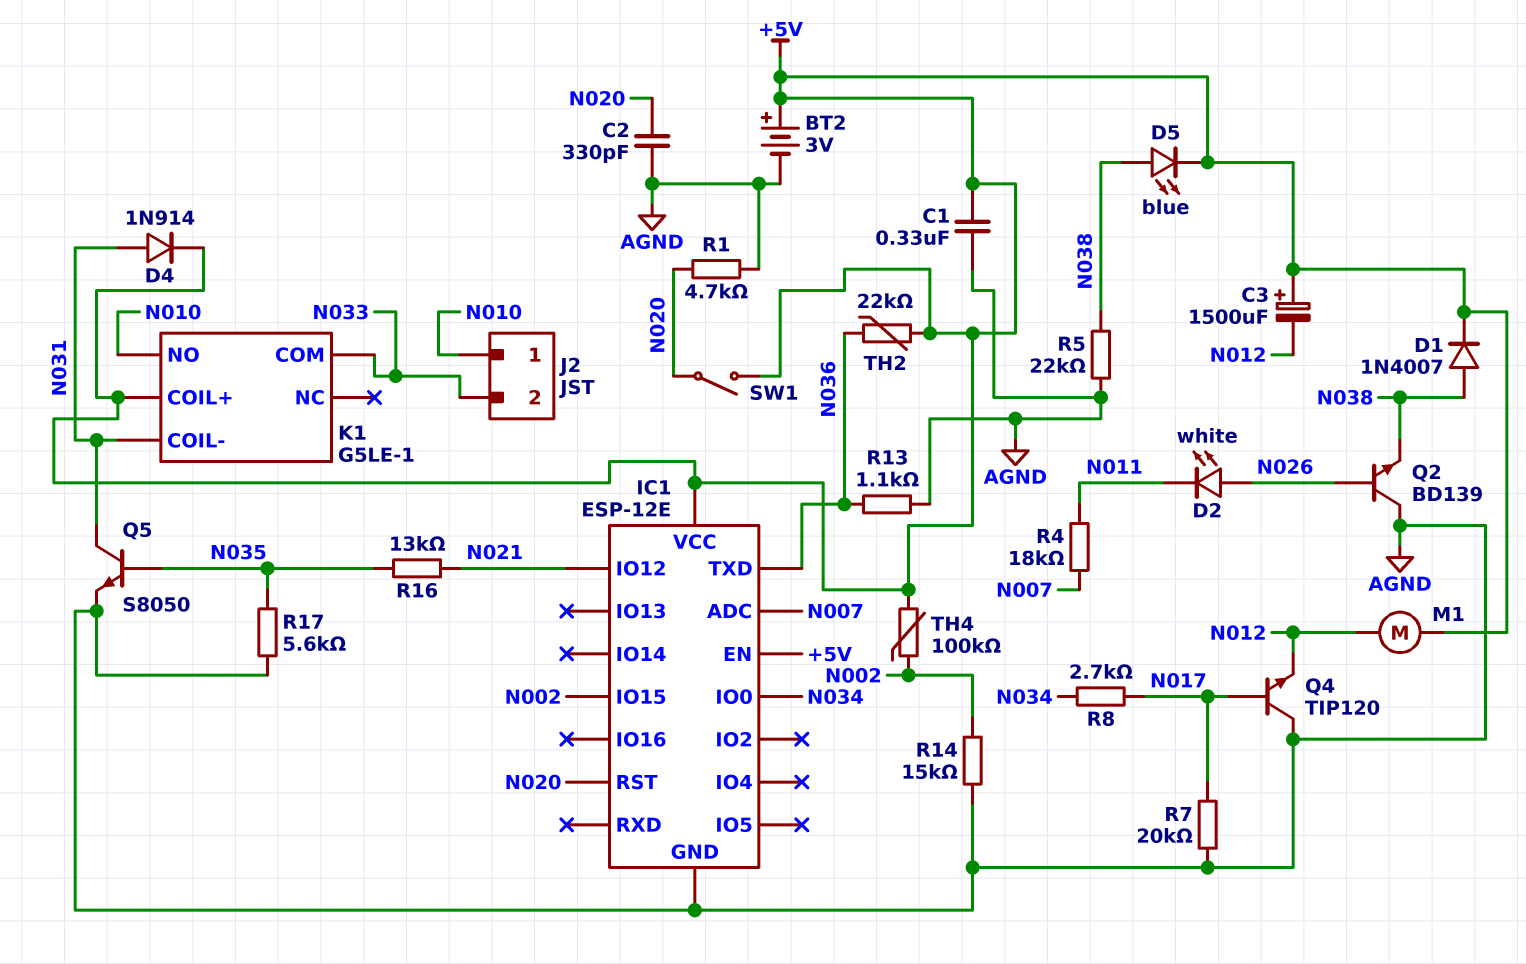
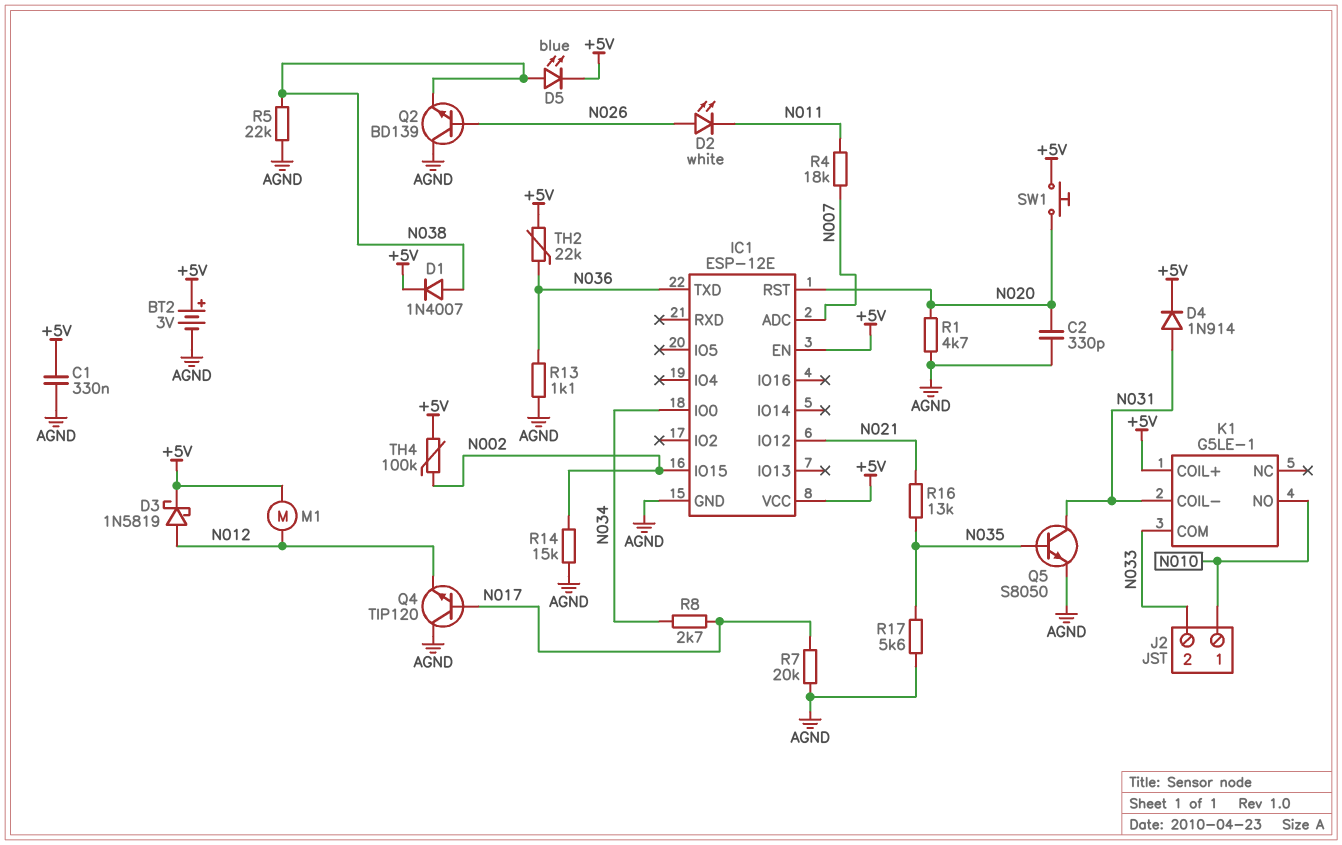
C3: 1500uF (plus +5V, minus N012) -> none
D3: none -> schottky 1N5819 (A N012, K +5V)
SW1: switch (+5V, N020) -> button (+5V, N020)

